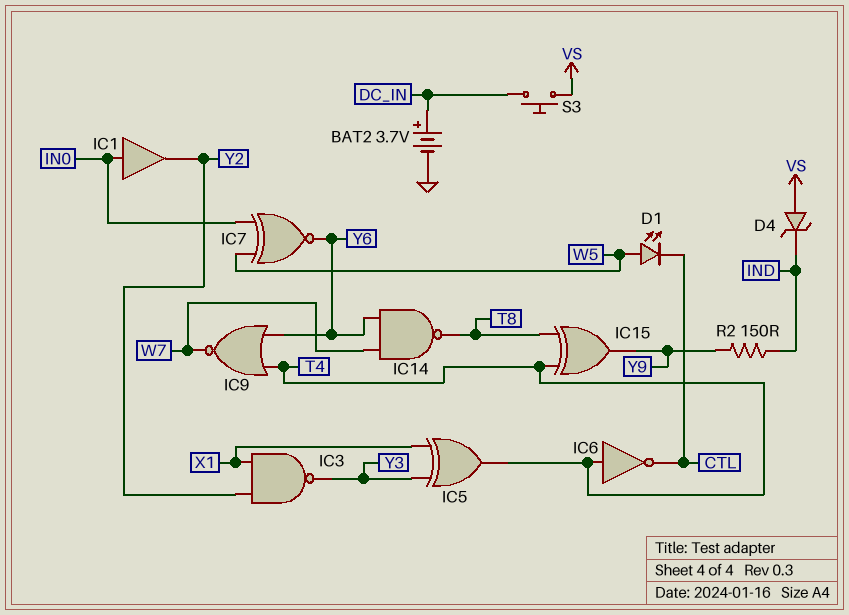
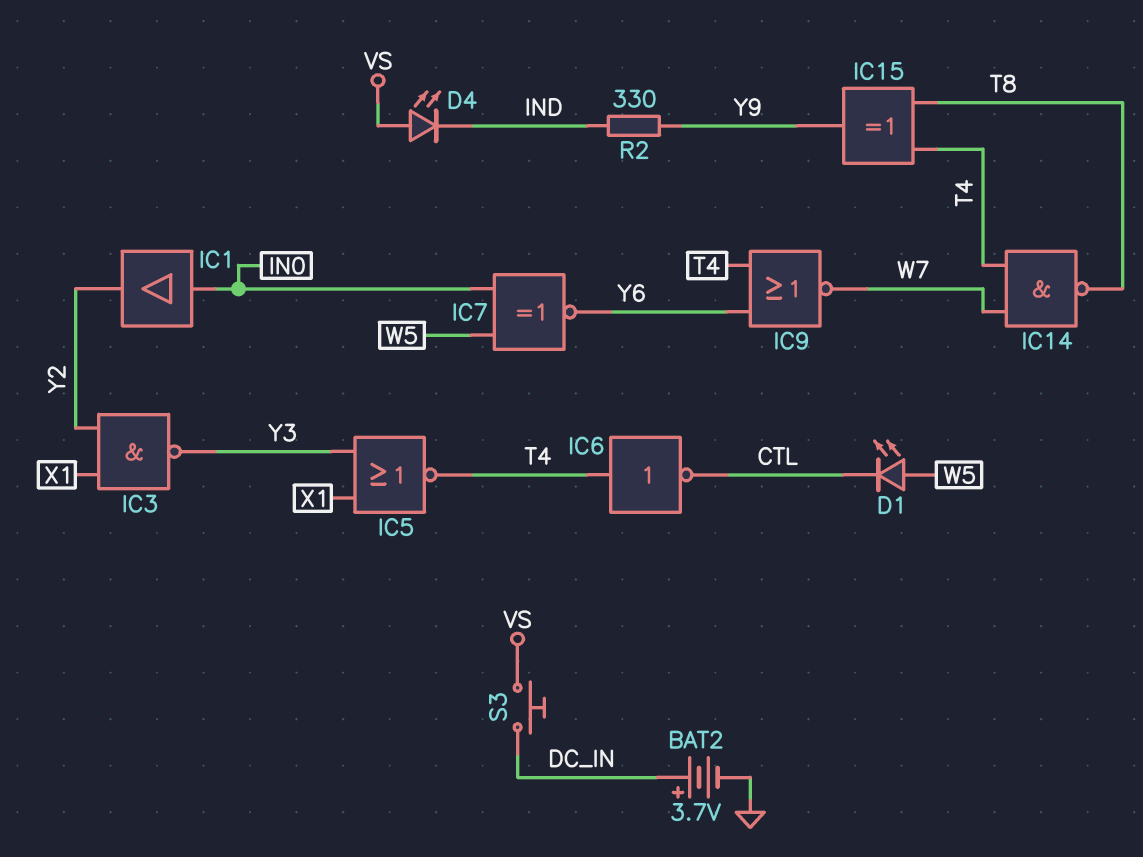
D4: zener (A VS, K IND) -> LED (A VS, K IND)
IC5: XOR (in X1, in Y3, out T4) -> NOR (in X1, in Y3, out T4)
IC14: NAND (in W7, in Y6, out T8) -> NAND (in T4, in W7, out T8)
R2: 150 (IND, Y9) -> 330 (IND, Y9)

